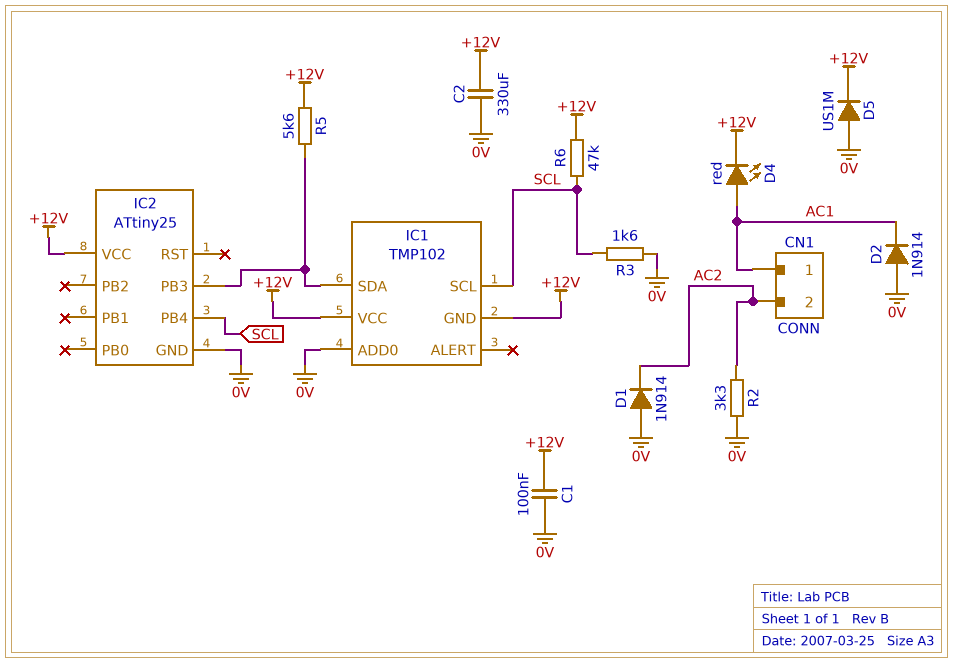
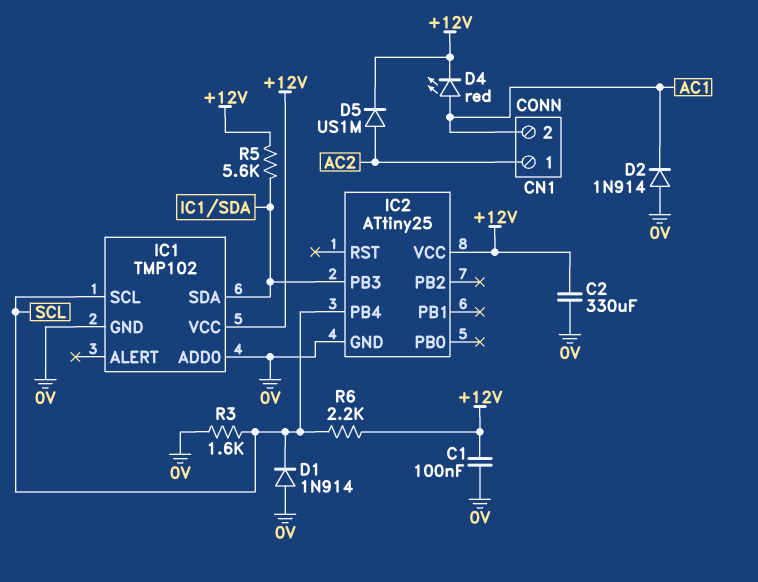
CN1 pin 1: AC1 -> AC2
CN1 pin 2: AC2 -> AC1
D1: diode 1N914 (A 0V, K AC2) -> diode 1N914 (A 0V, K SCL)
D5: diode US1M (A 0V, K +12V) -> diode US1M (A AC2, K +12V)
IC1 pin GND: +12V -> 0V
R2: 3.3k (0V, AC2) -> none
R6: 47k (+12V, SCL) -> 2.2k (+12V, SCL)

